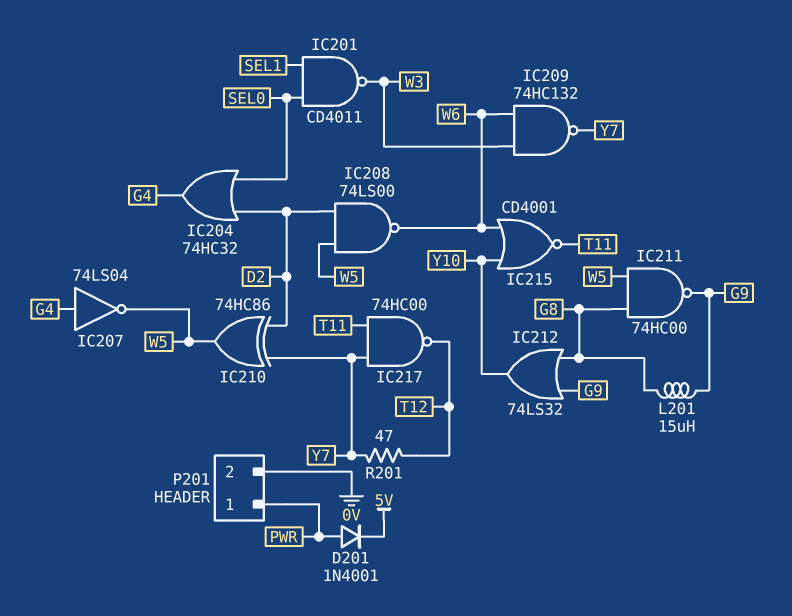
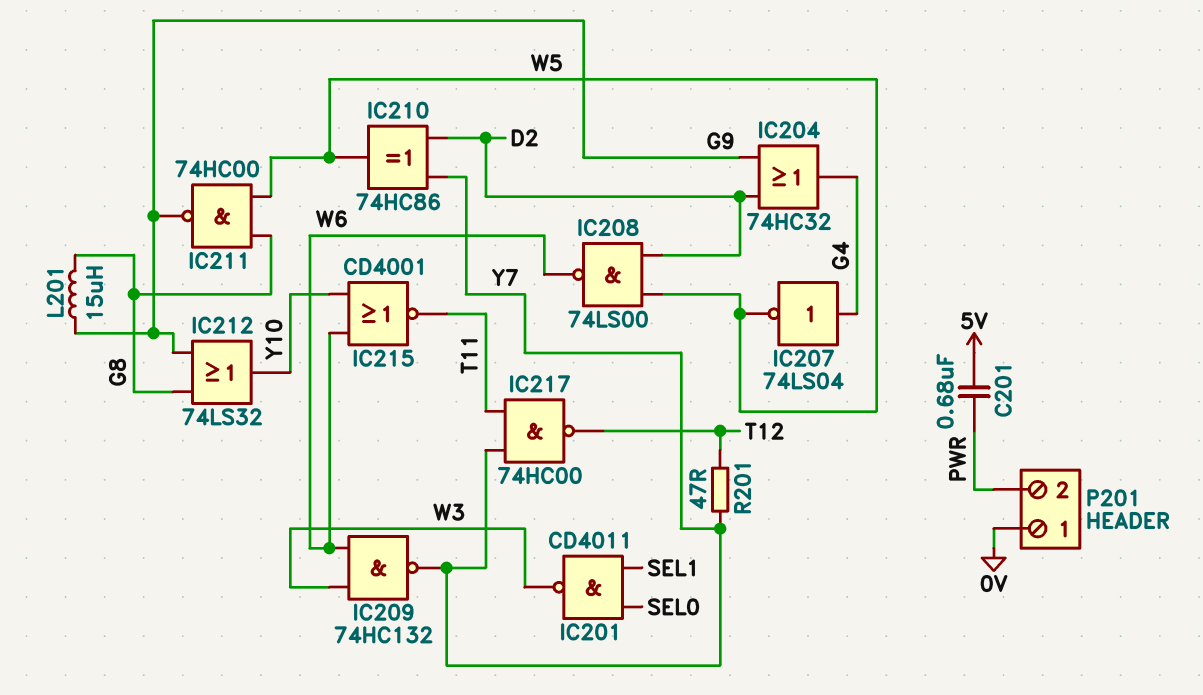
C201: none -> 680nF (5V, PWR)
D201: diode 1N4001 (A PWR, K 5V) -> none
IC204: OR 74HC32 (in D2, in SEL0, out G4) -> OR 74HC32 (in D2, in G9, out G4)
P201 pin 1: PWR -> 0V
P201 pin 2: 0V -> PWR

